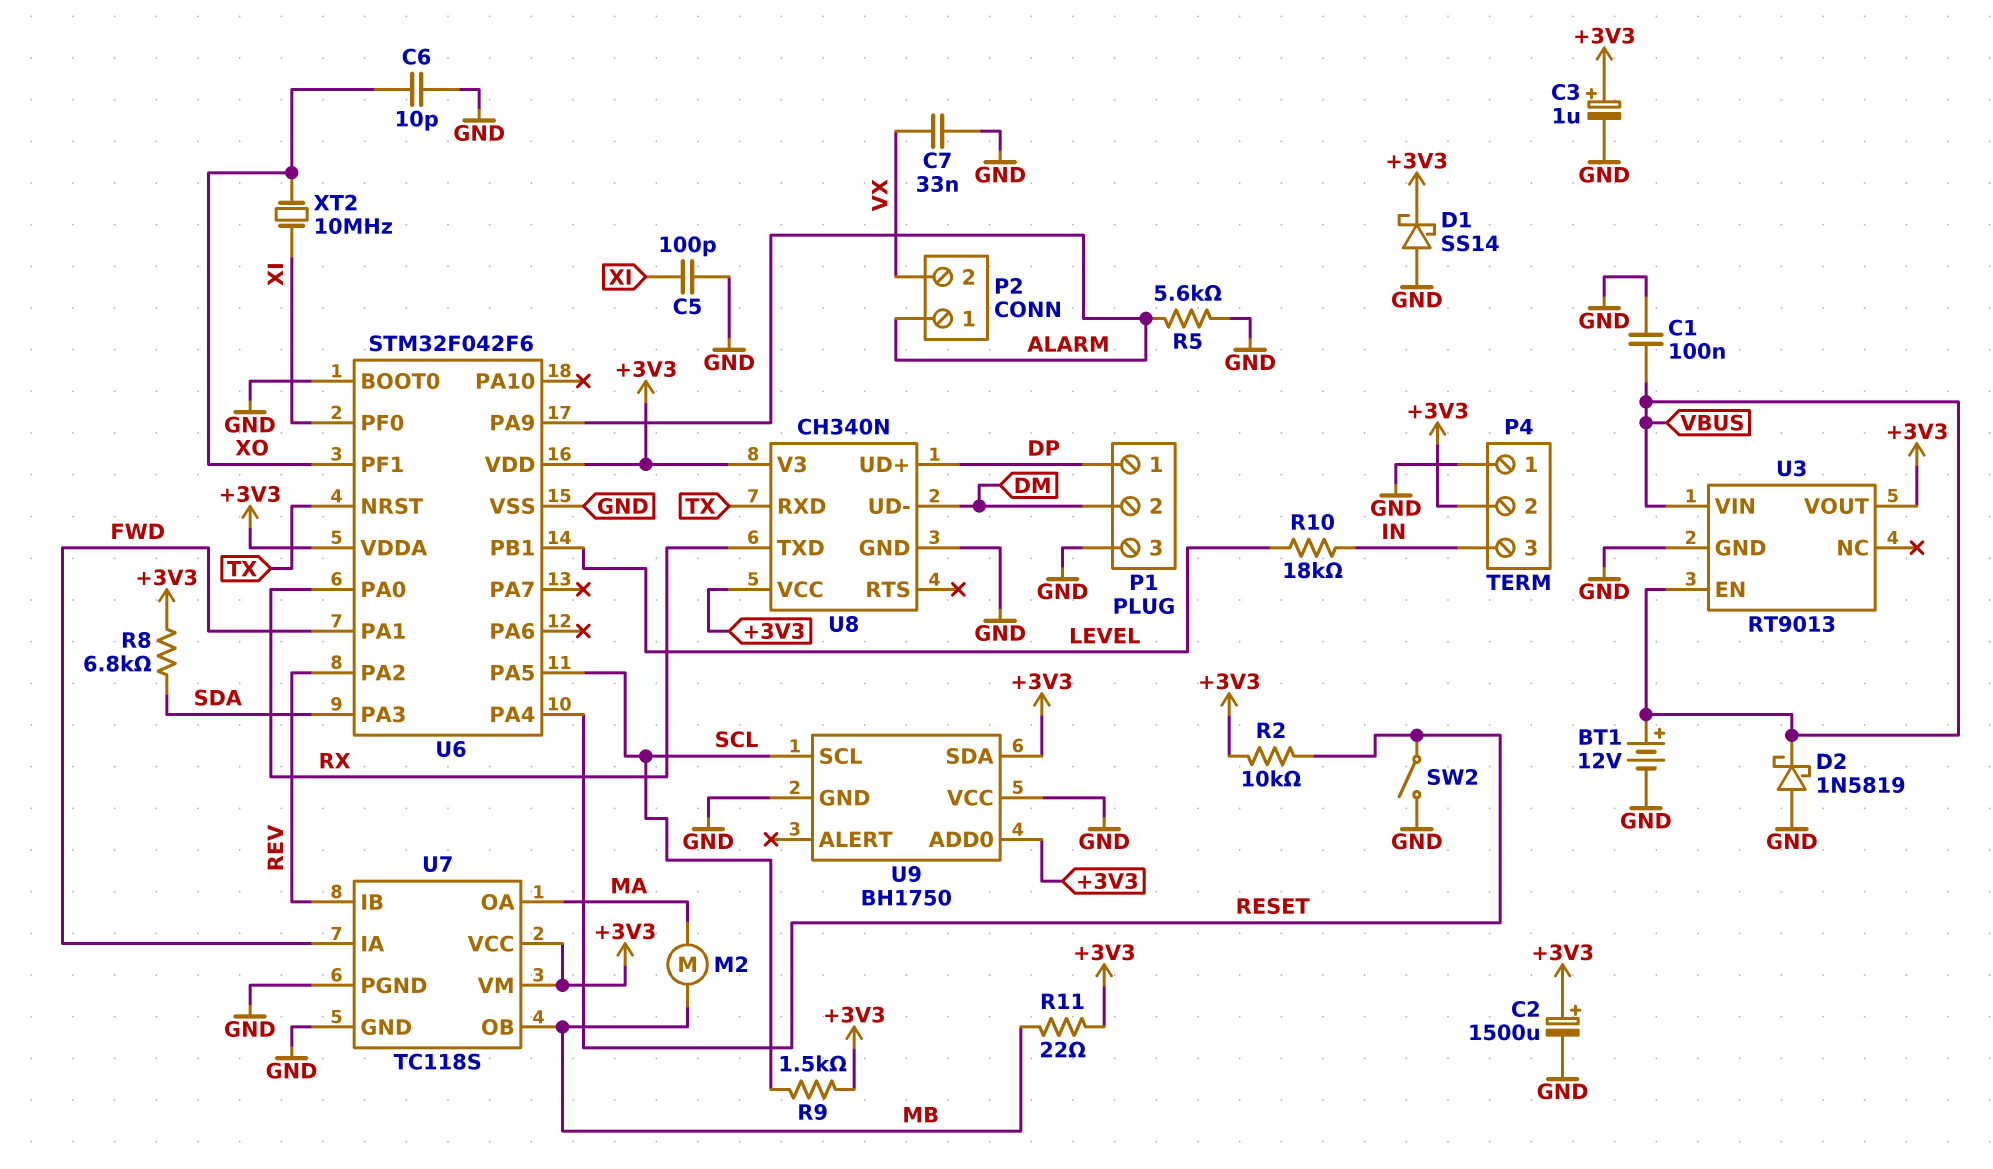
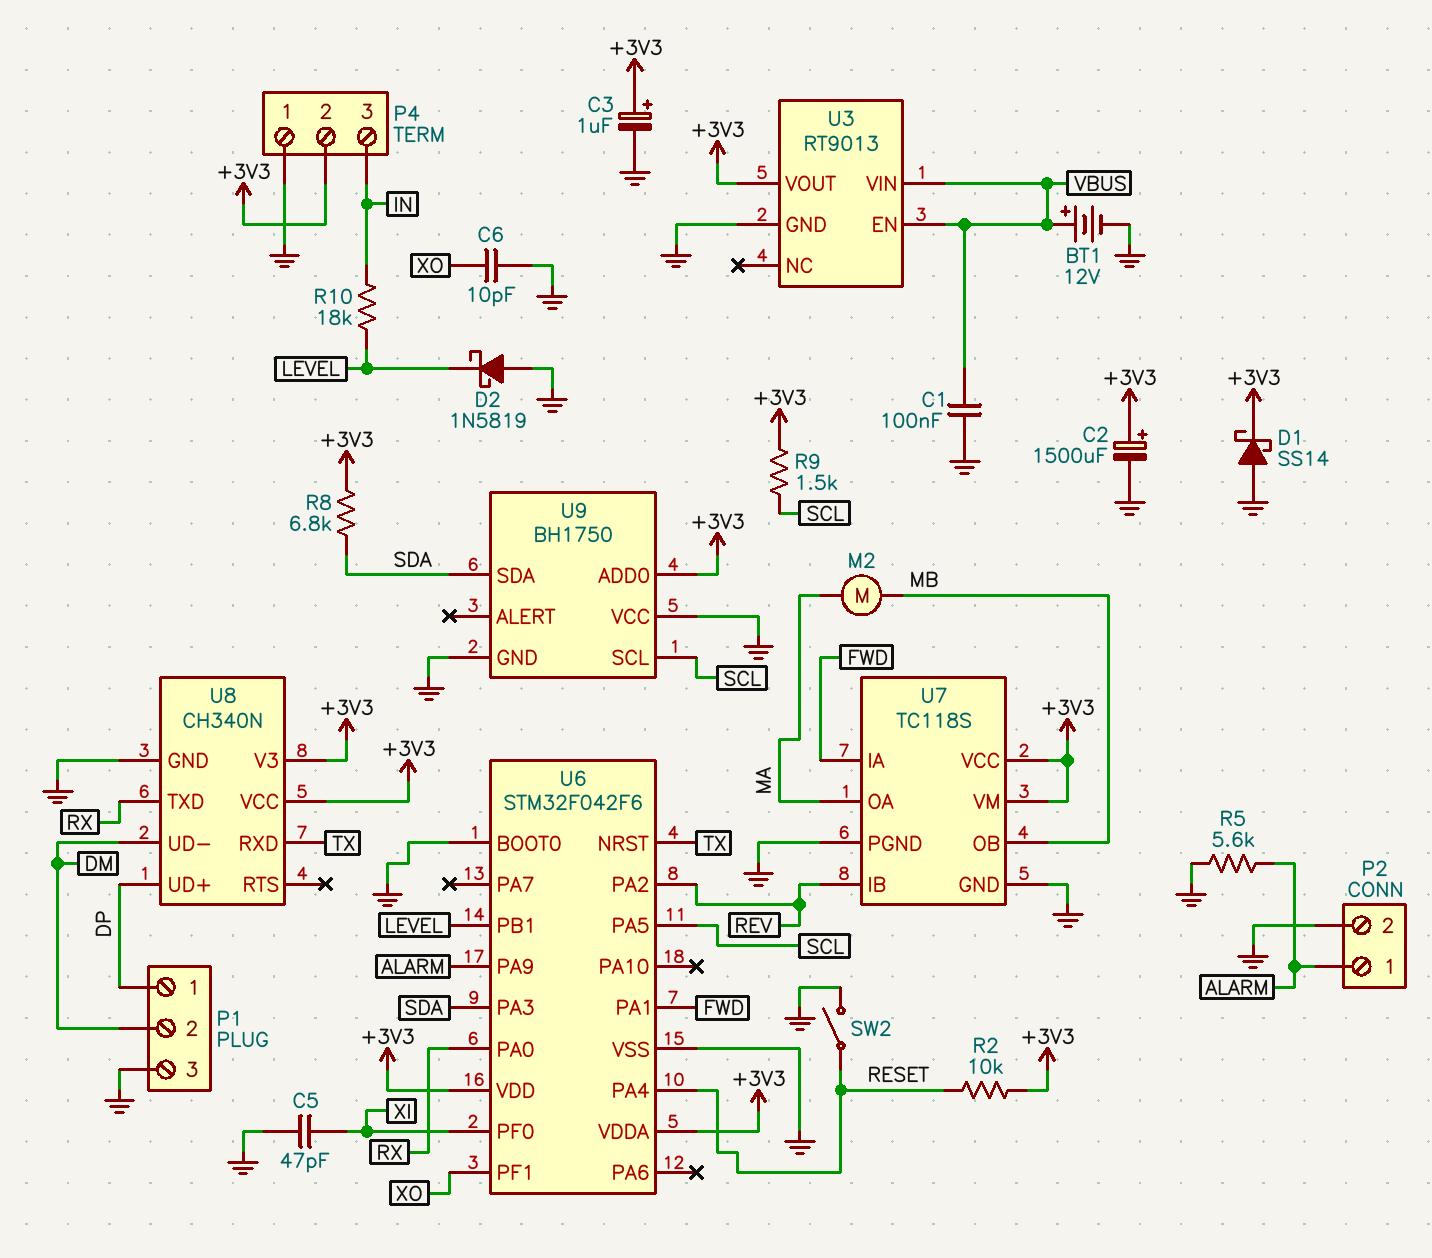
C5: 100pF (GND, XI) -> 47pF (GND, XI)
C7: 33nF (GND, VX) -> none
D2: schottky 1N5819 (A GND, K VBUS) -> schottky 1N5819 (A GND, K LEVEL)
P2 pin 2: VX -> GND
R11: 22 (+3V3, MB) -> none
U9 pin SDA: +3V3 -> SDA
XT2: 10MHz (XI, XO) -> none

